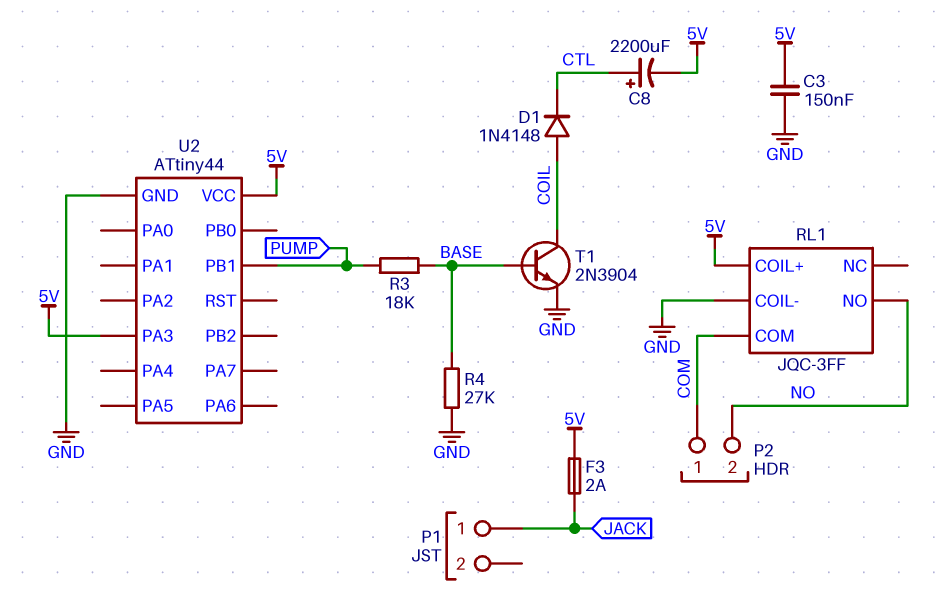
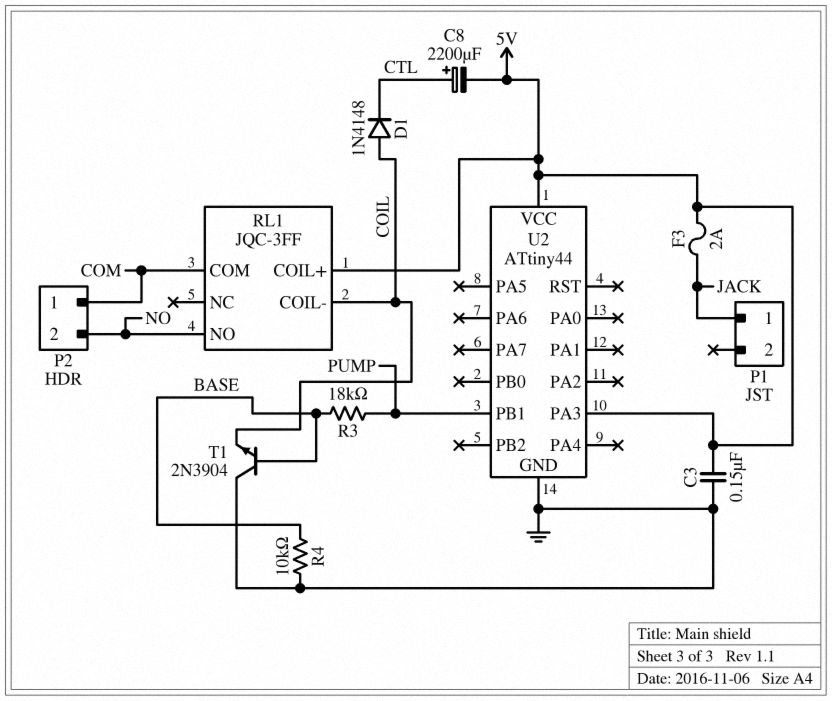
R4: 27k (BASE, GND) -> 10k (BASE, GND)
RL1 pin COIL-: GND -> COIL
T1: NPN 2N3904 (B BASE, C COIL, E GND) -> NPN 2N3904 (B BASE, C GND, E COIL)

